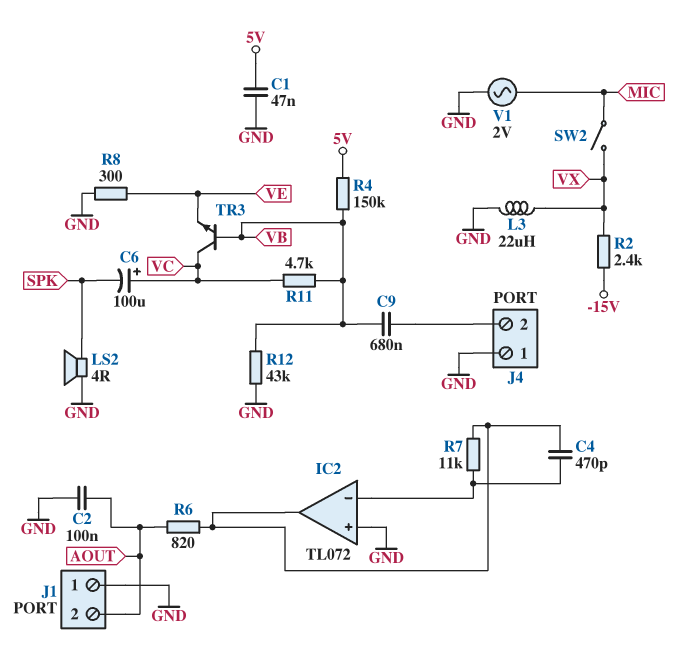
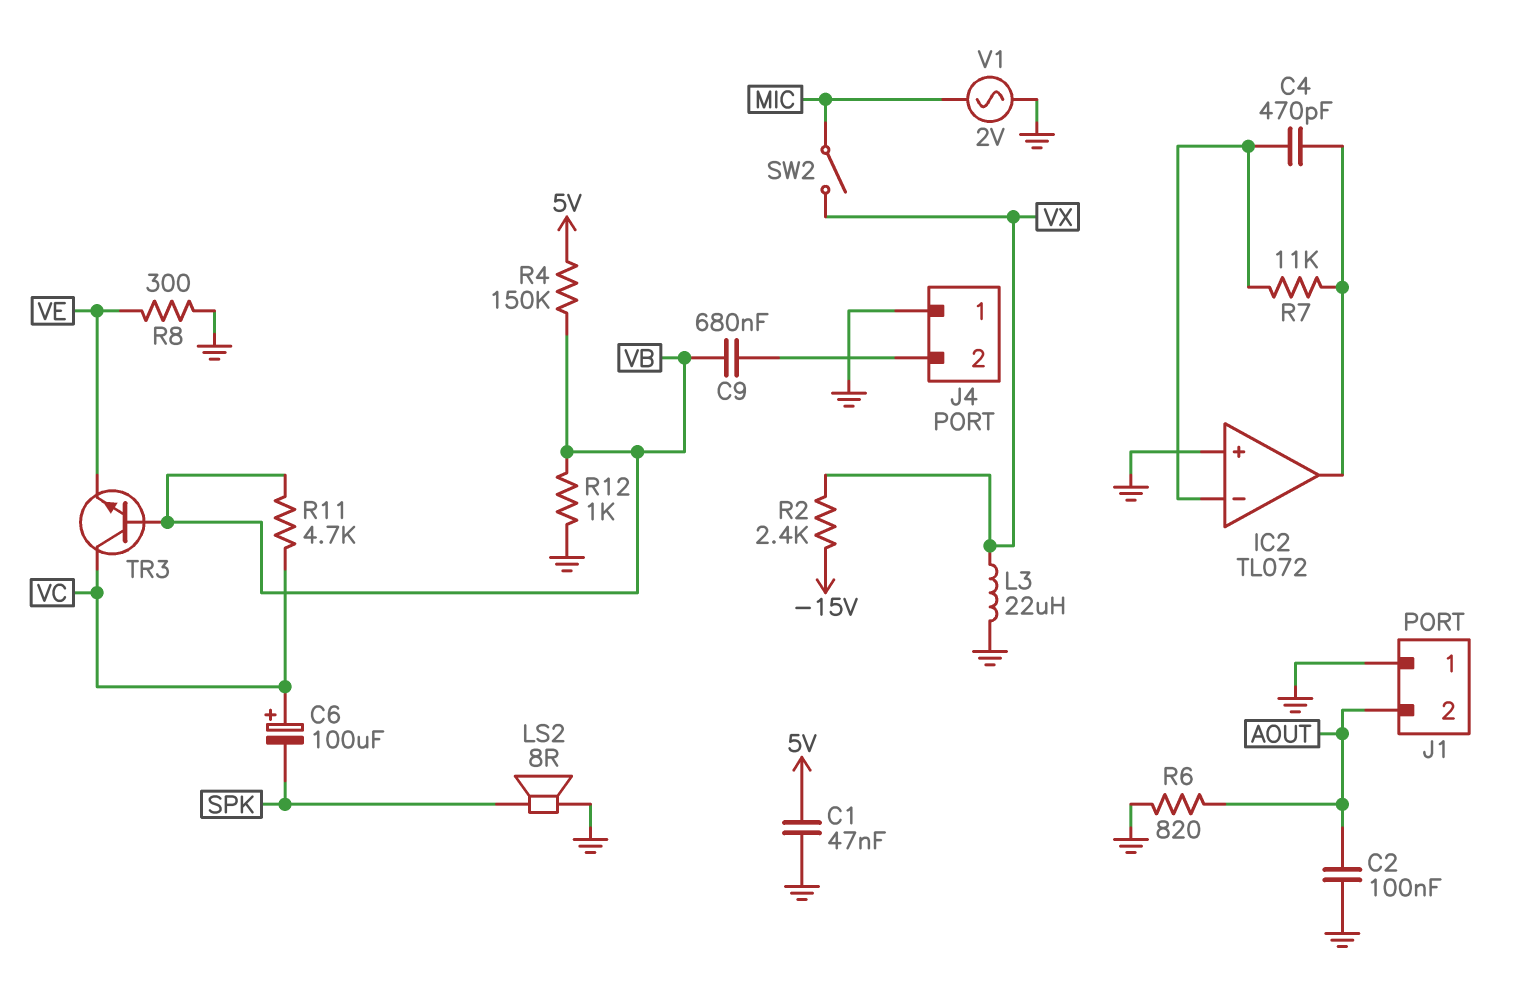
LS2: speaker 4R (GND, SPK) -> speaker 8R (GND, SPK)
R6: 820 (AOUT, IC2/out) -> 820 (AOUT, GND)
R12: 43k (GND, VB) -> 1k (GND, VB)

